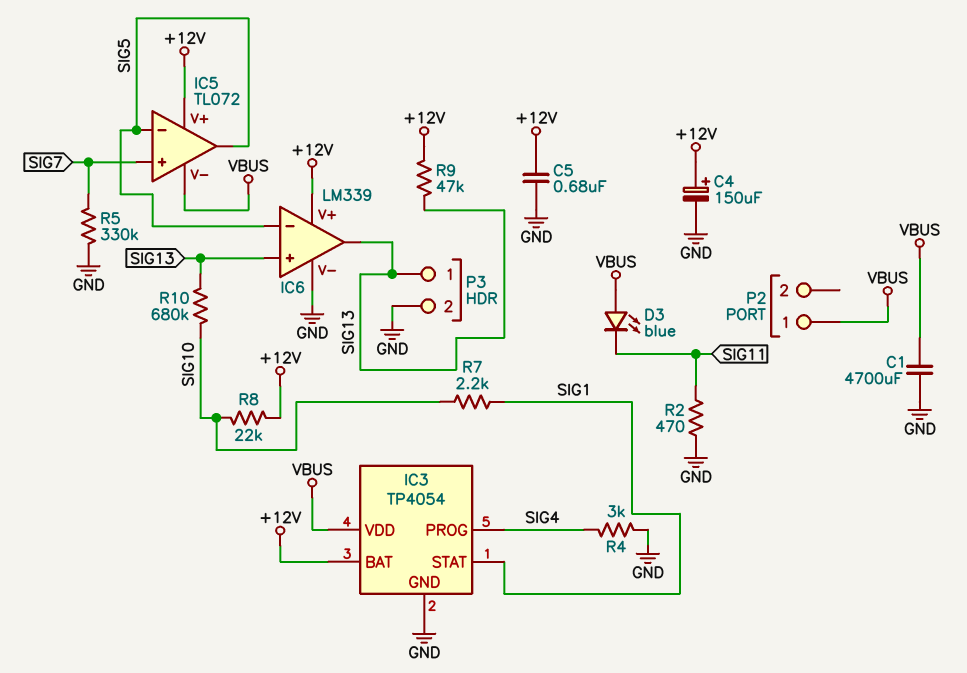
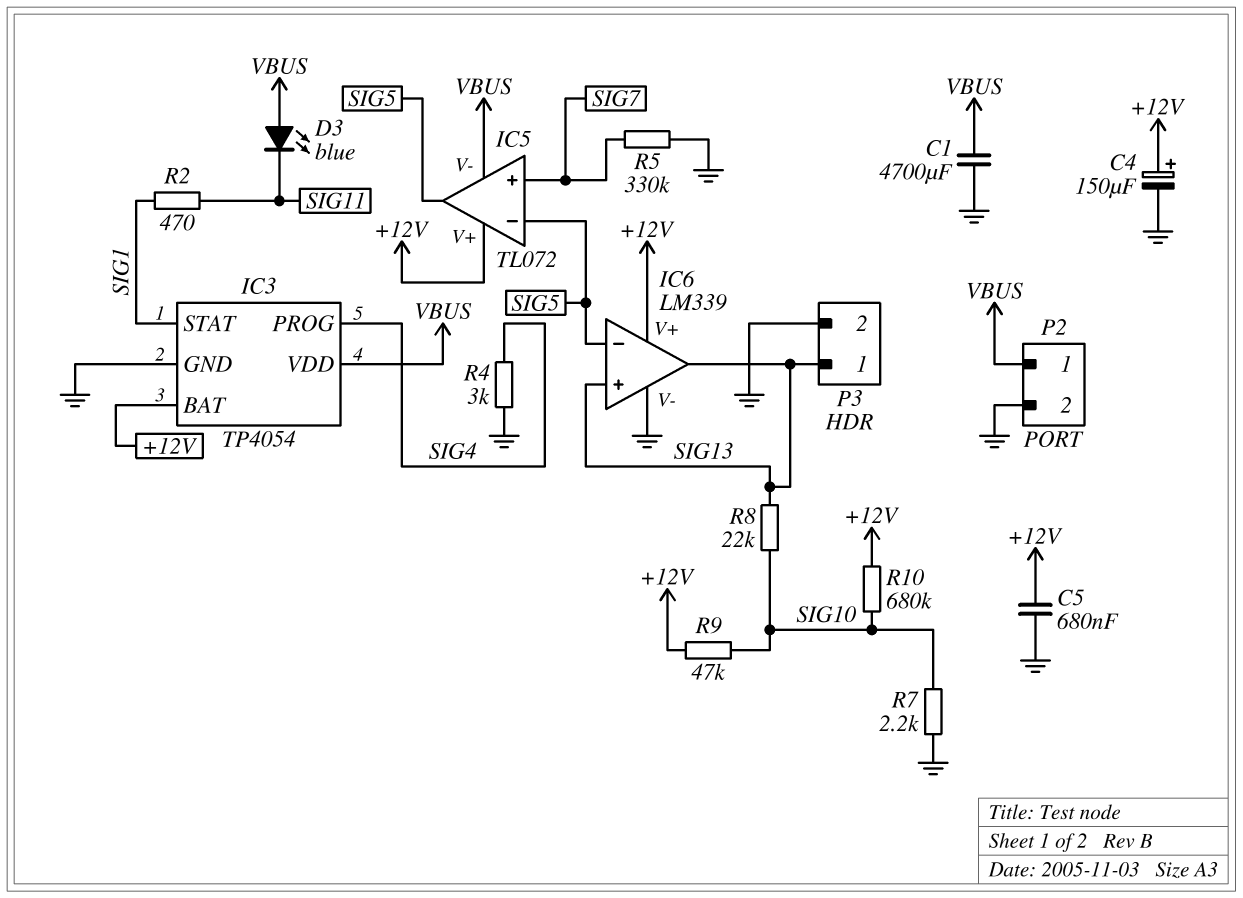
P2 pin 2: none -> GND
R2: 470 (GND, SIG11) -> 470 (SIG1, SIG11)
R7: 2.2k (SIG1, SIG10) -> 2.2k (GND, SIG10)
R8: 22k (+12V, SIG10) -> 22k (SIG10, SIG13)
R9: 47k (+12V, SIG13) -> 47k (+12V, SIG10)
R10: 680k (SIG10, SIG13) -> 680k (+12V, SIG10)

